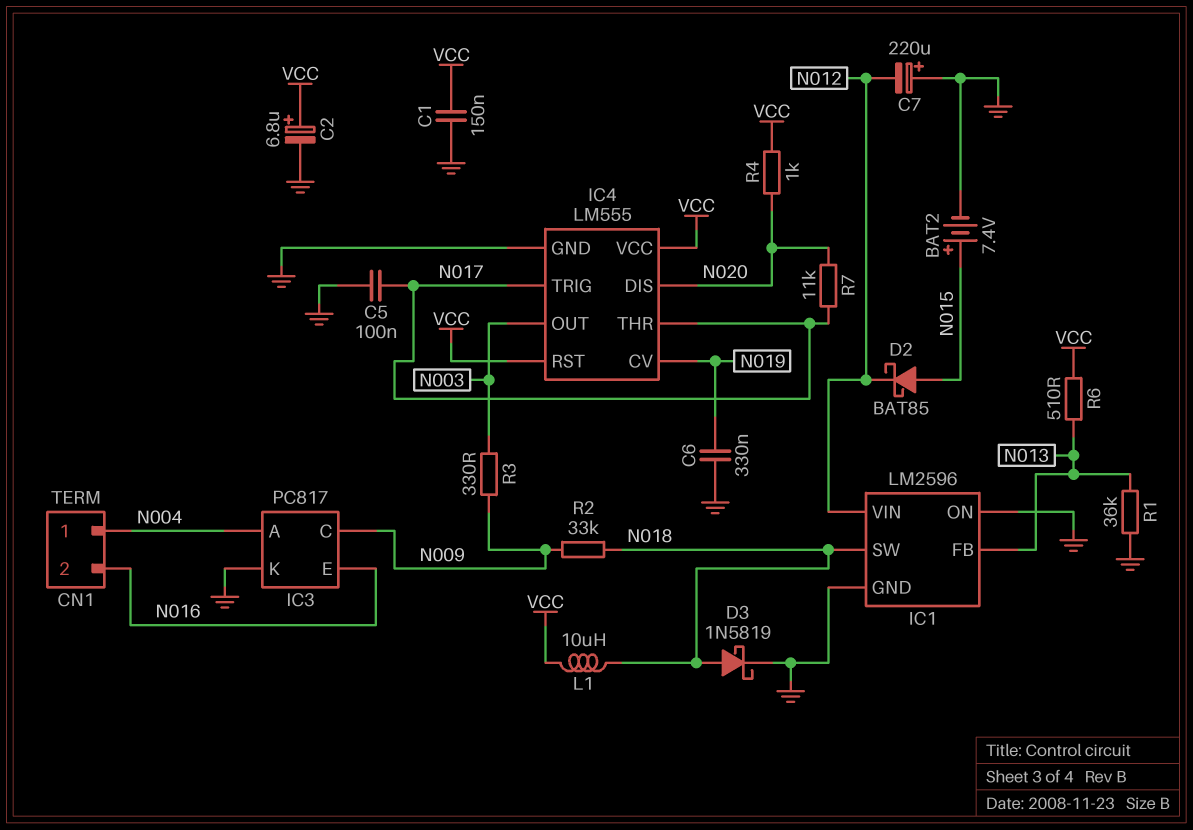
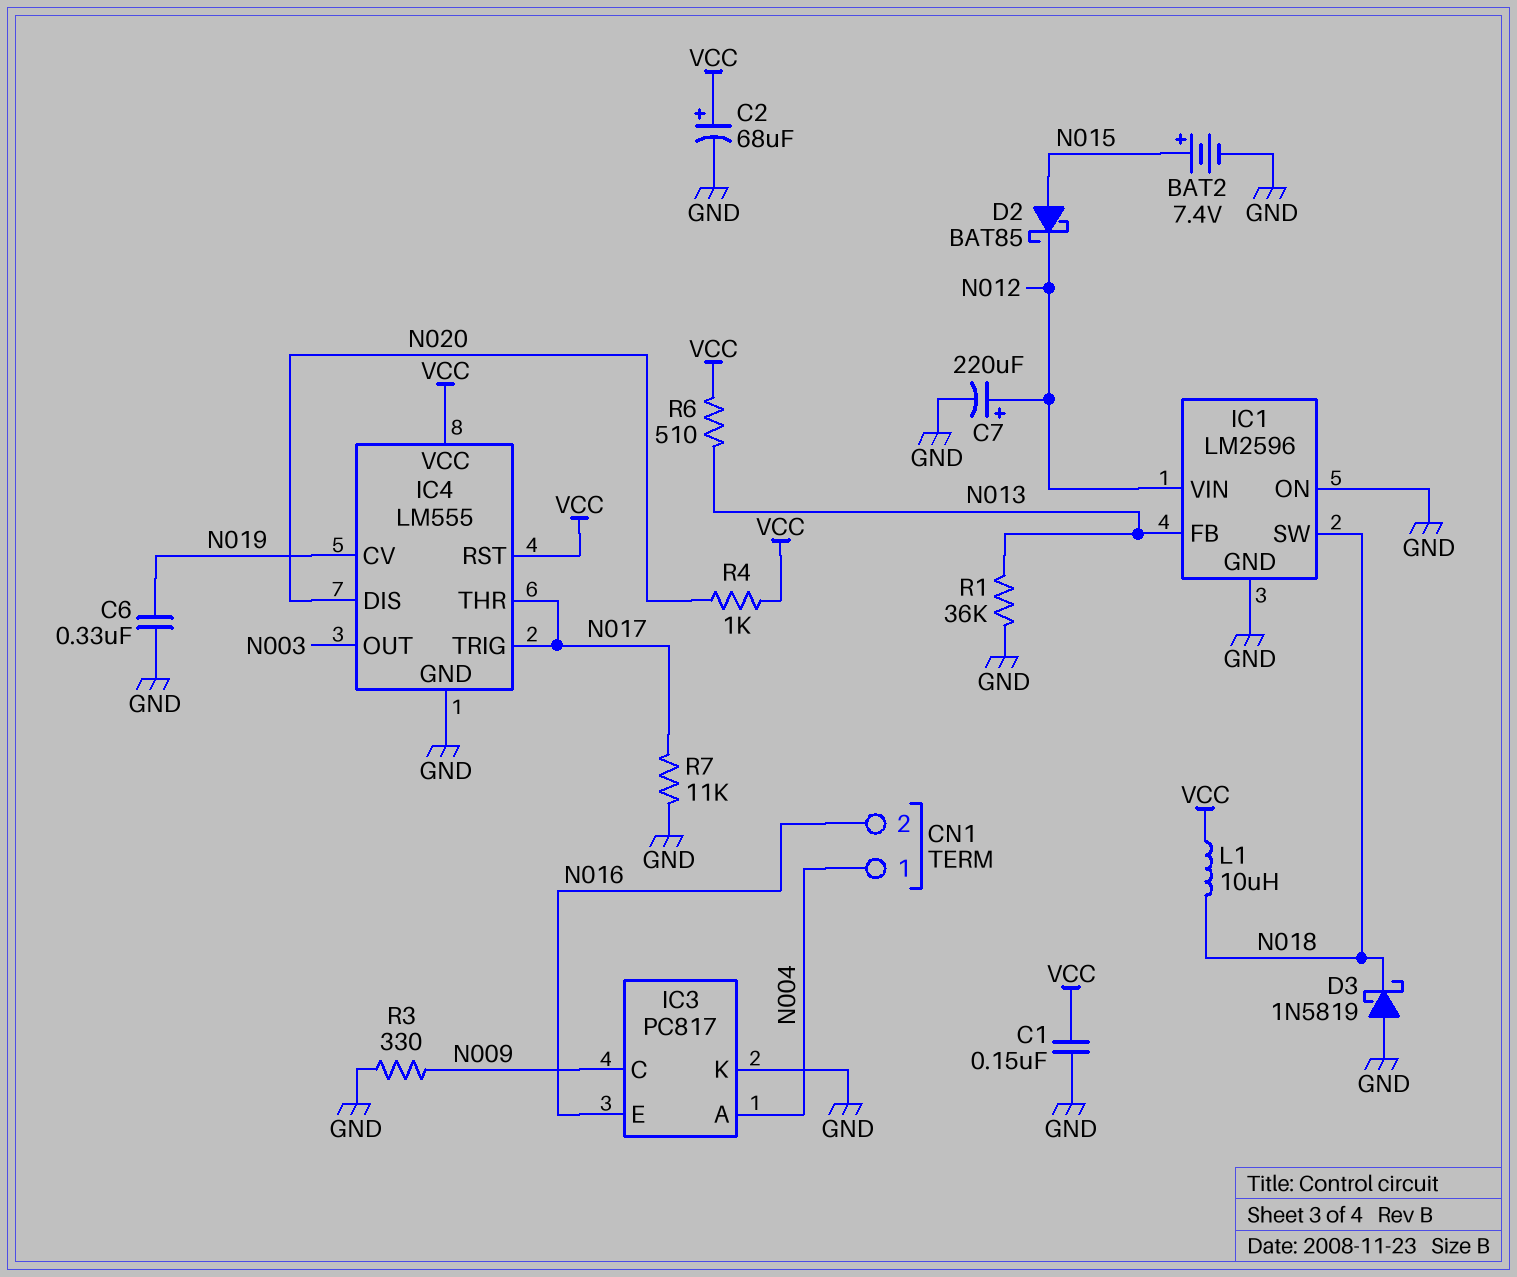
C2: 6.8uF (plus VCC, minus GND) -> 68uF (plus VCC, minus GND)
C5: 100nF (GND, N017) -> none
C7: 220uF (plus GND, minus N012) -> 220uF (plus N012, minus GND)
D3: schottky 1N5819 (A N018, K GND) -> schottky 1N5819 (A GND, K N018)
R2: 33k (N009, N018) -> none
R3: 330 (N003, N009) -> 330 (GND, N009)
R7: 11k (N017, N020) -> 11k (GND, N017)

